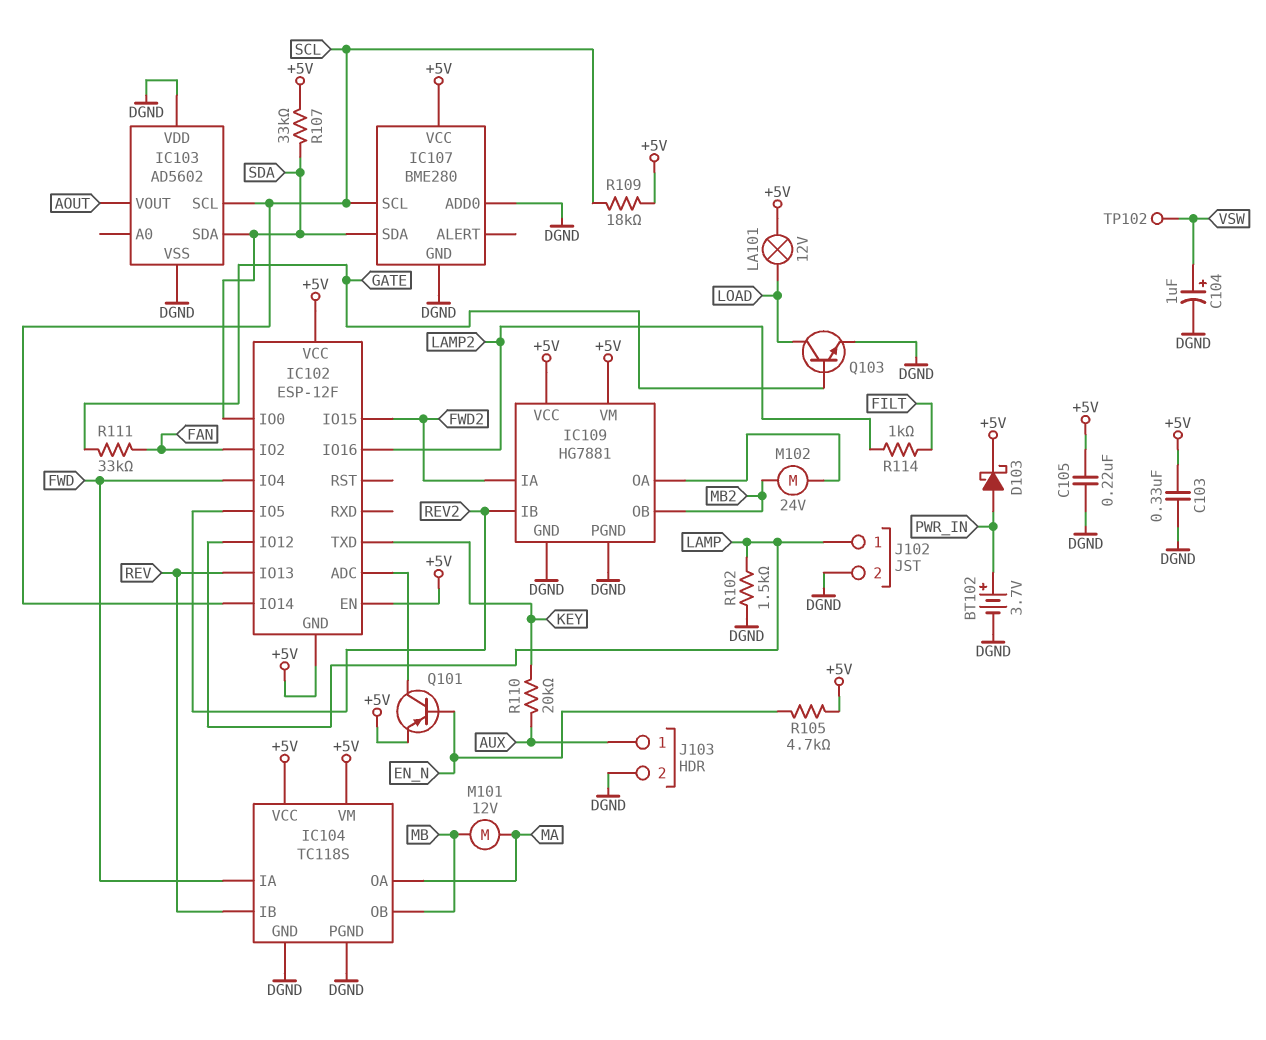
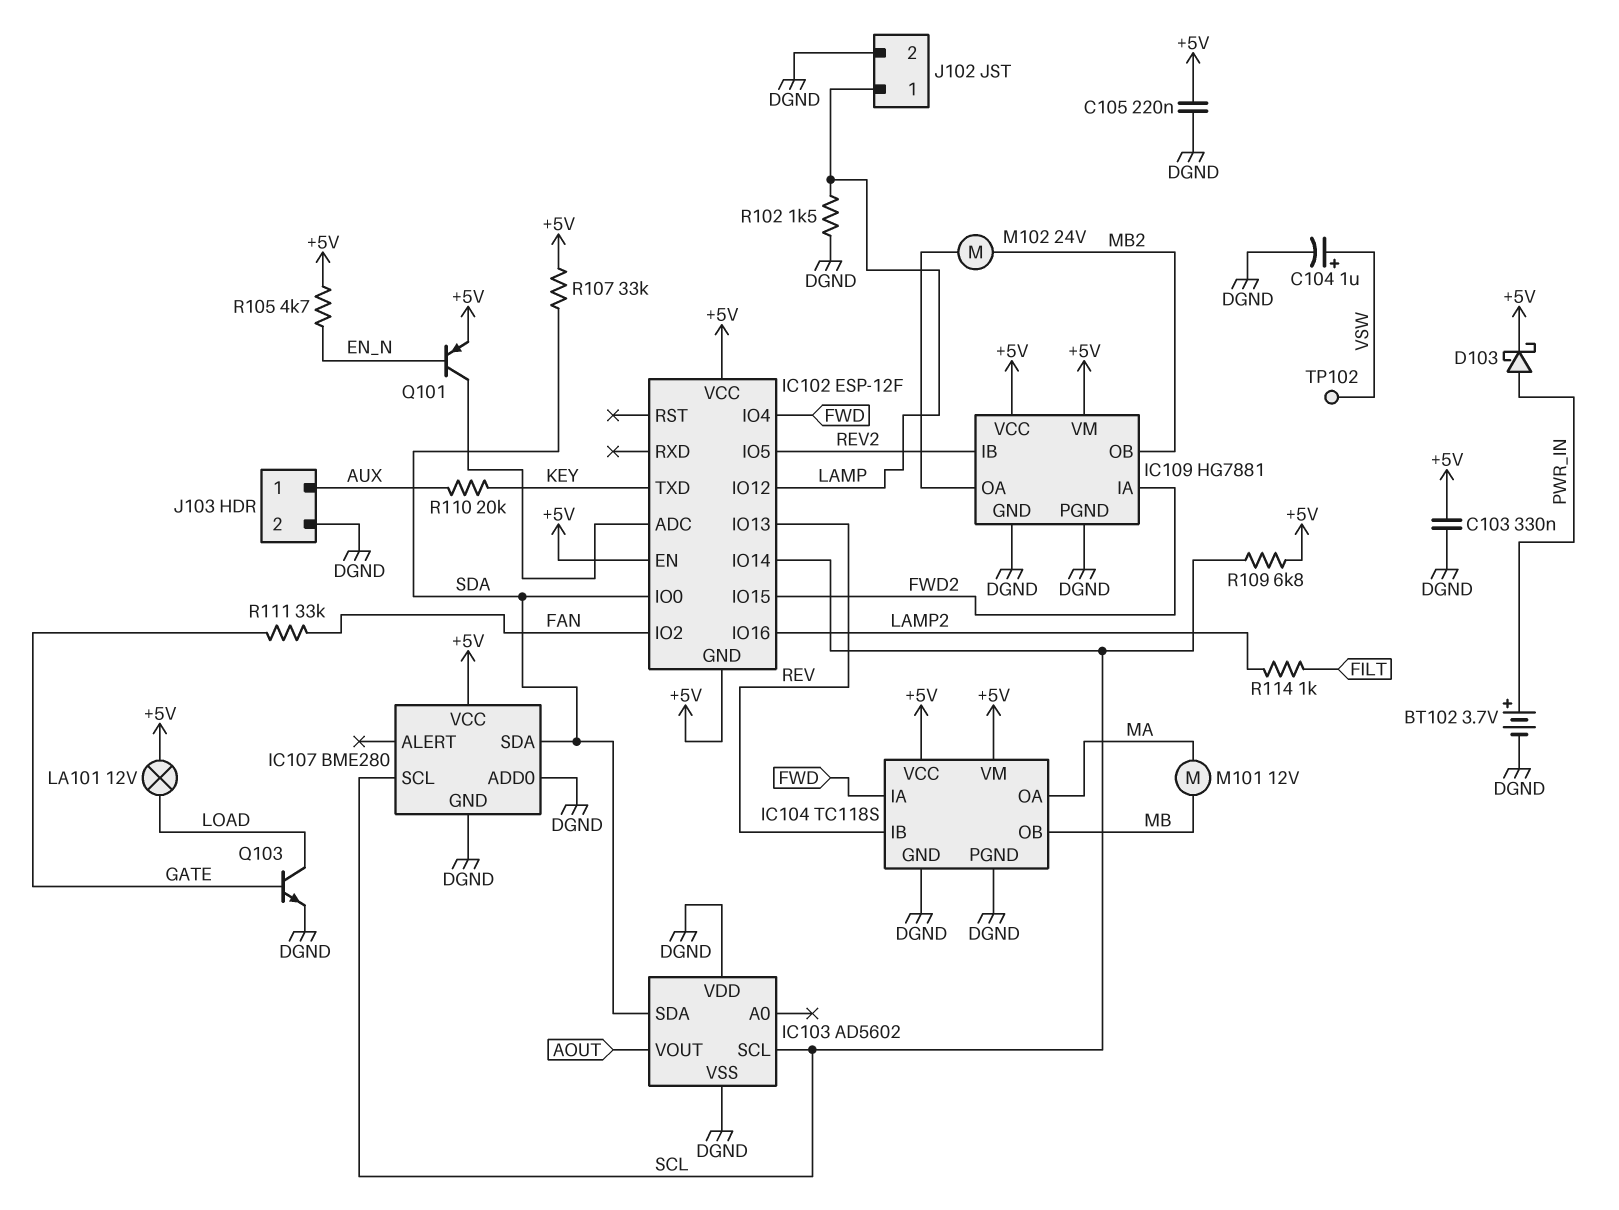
R109: 18k (+5V, SCL) -> 6.8k (+5V, SCL)

